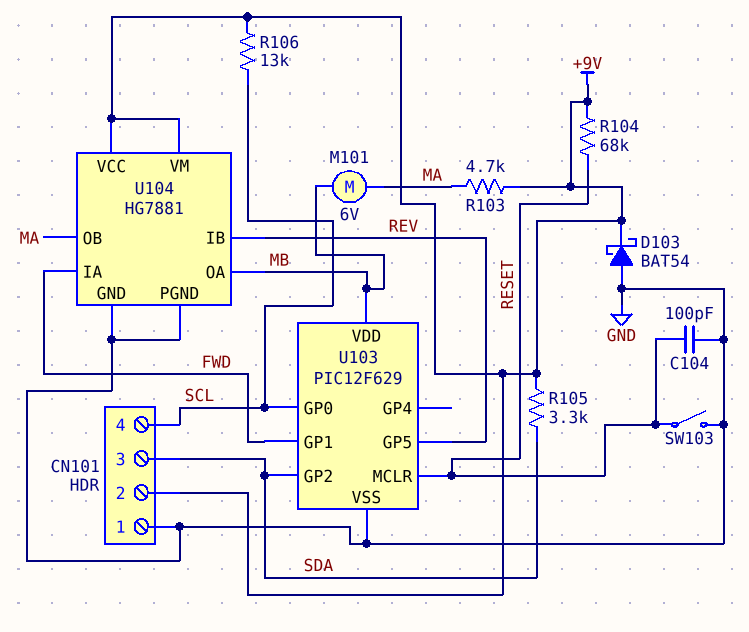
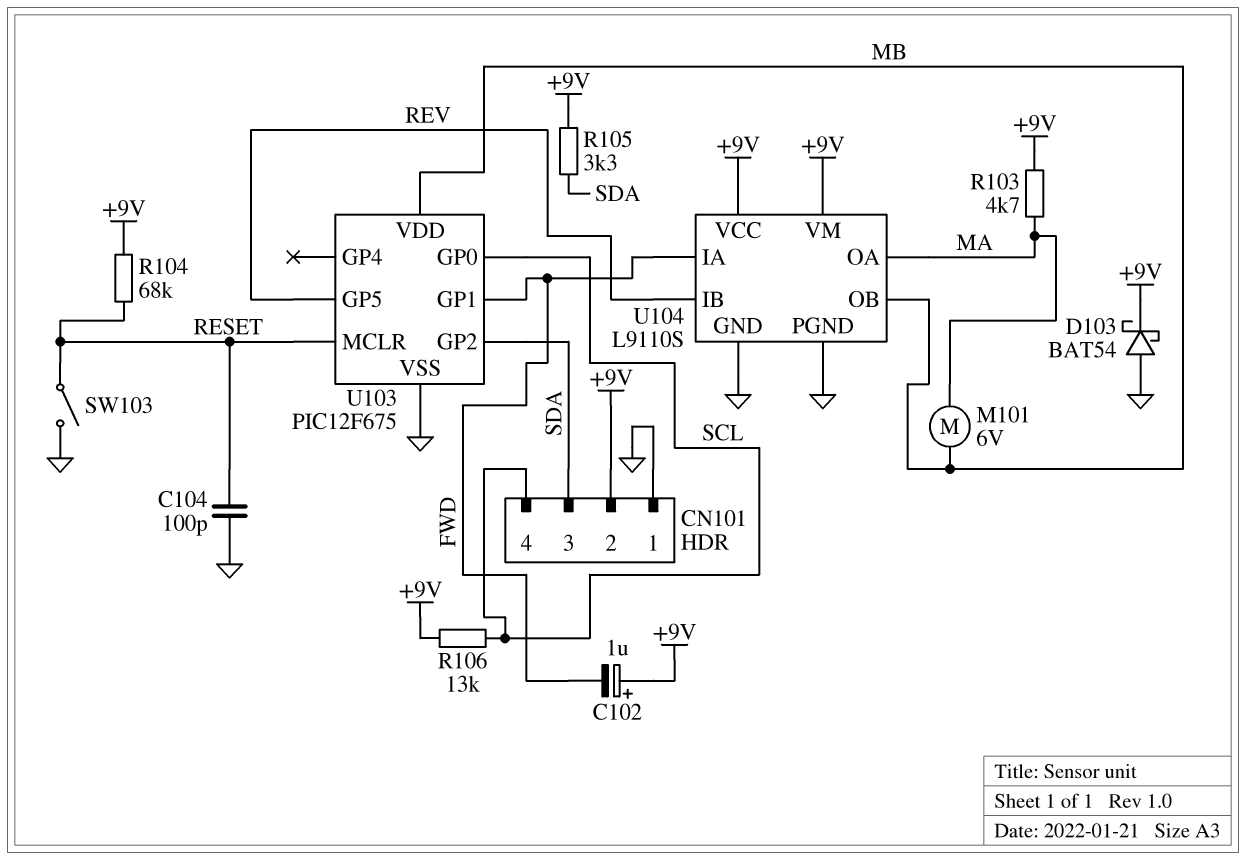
C102: none -> 1uF (plus +9V, minus FWD)
U103: PIC12F629 -> PIC12F675
U104: HG7881 -> L9110S
U104 pin OA: MB -> MA
U104 pin OB: MA -> MB

